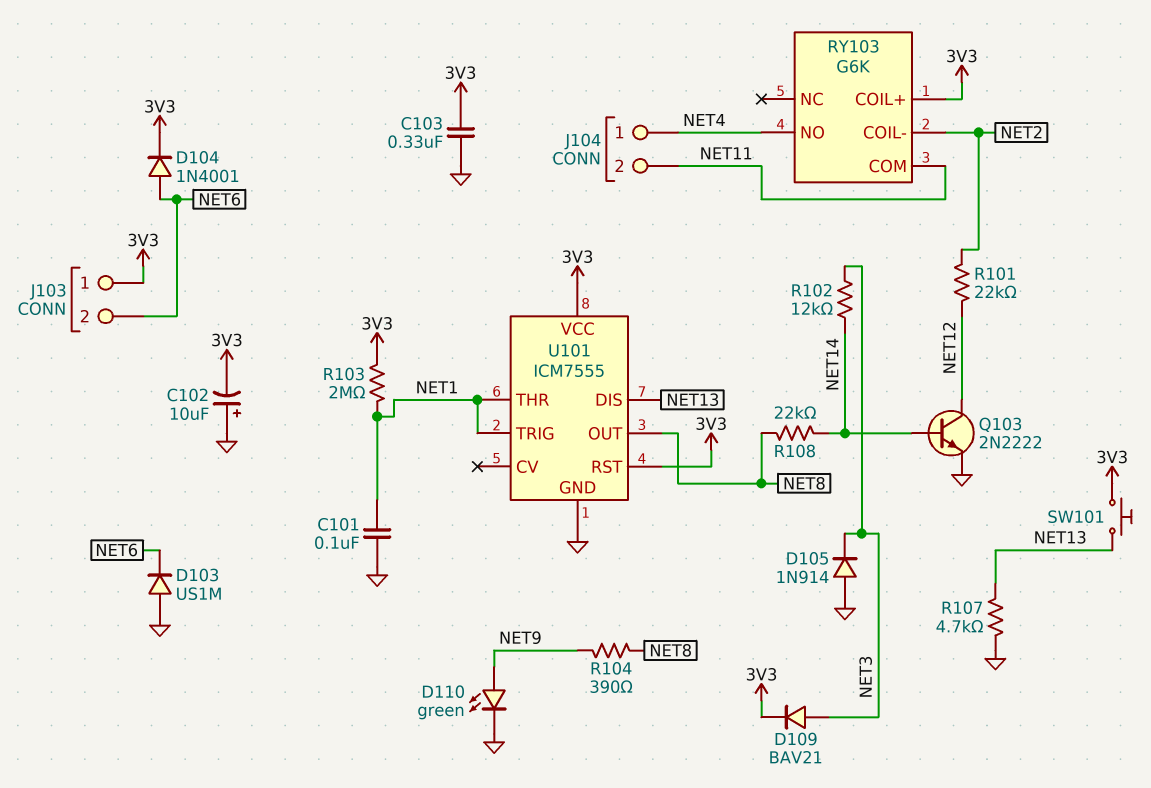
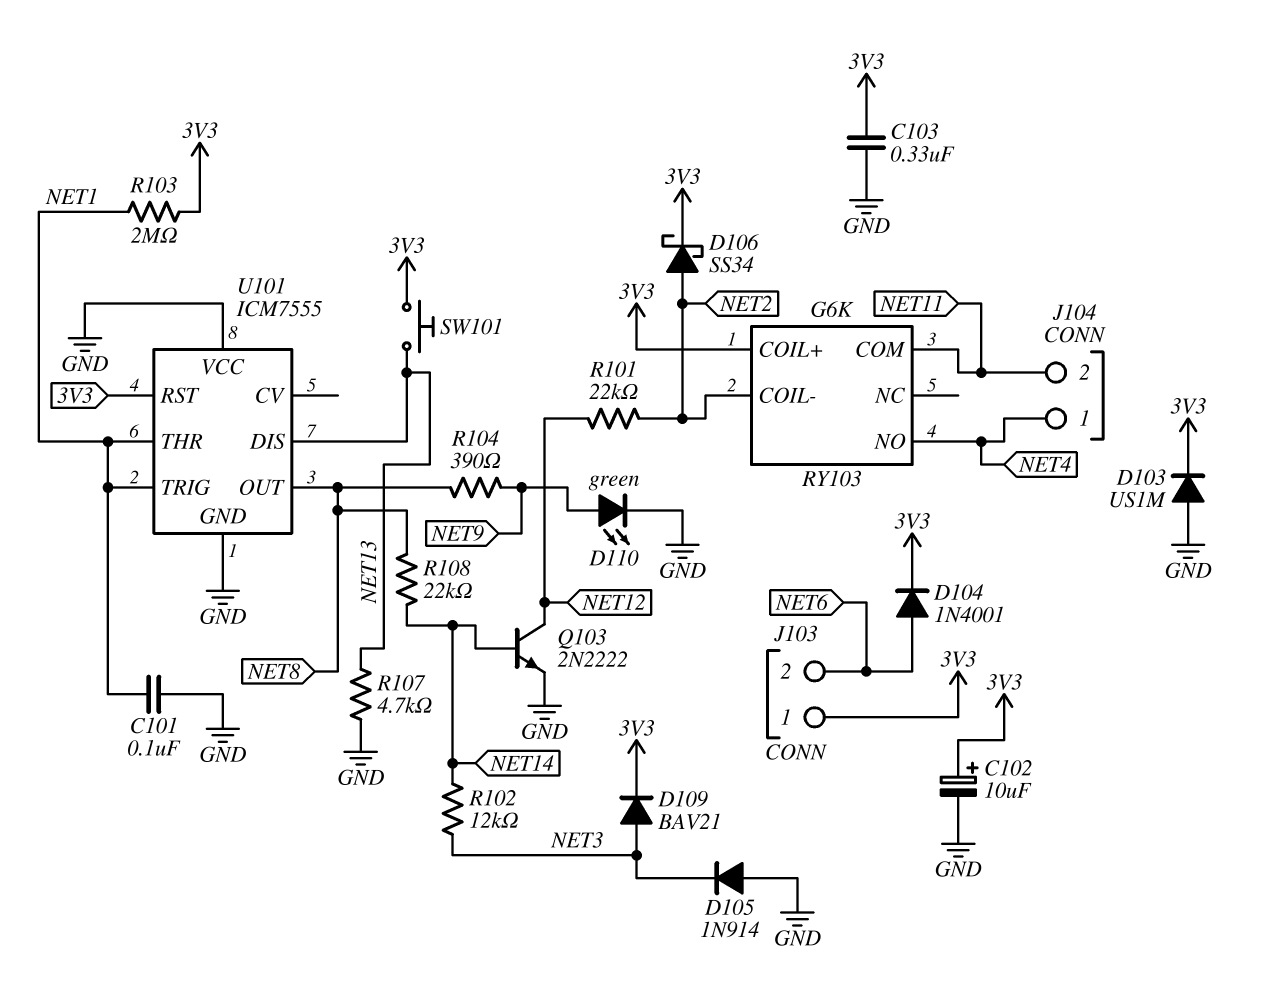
C102: 10uF (plus GND, minus 3V3) -> 10uF (plus 3V3, minus GND)
D103: diode US1M (A GND, K NET6) -> diode US1M (A GND, K 3V3)
D106: none -> schottky SS34 (A NET2, K 3V3)
U101 pin VCC: 3V3 -> GND

